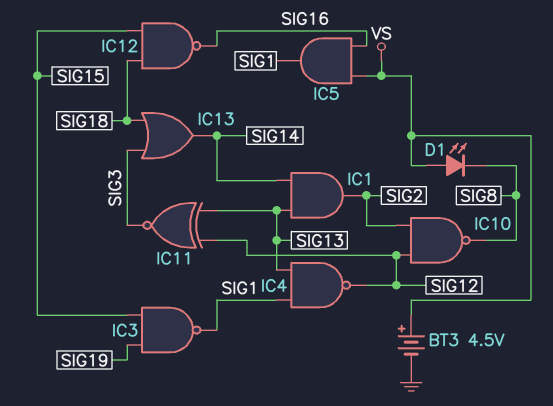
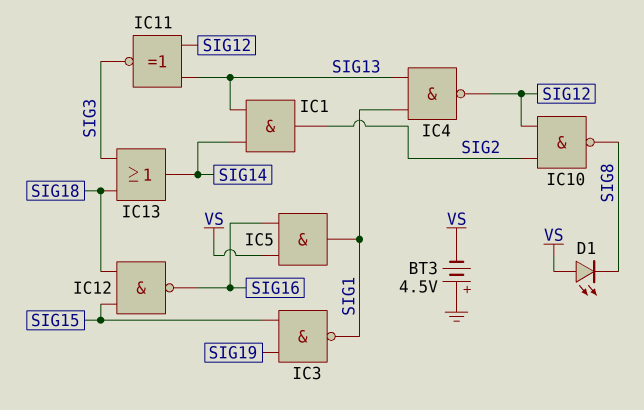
BT3: 4.5V (plus VS, minus GND) -> 4.5V (plus GND, minus VS)

